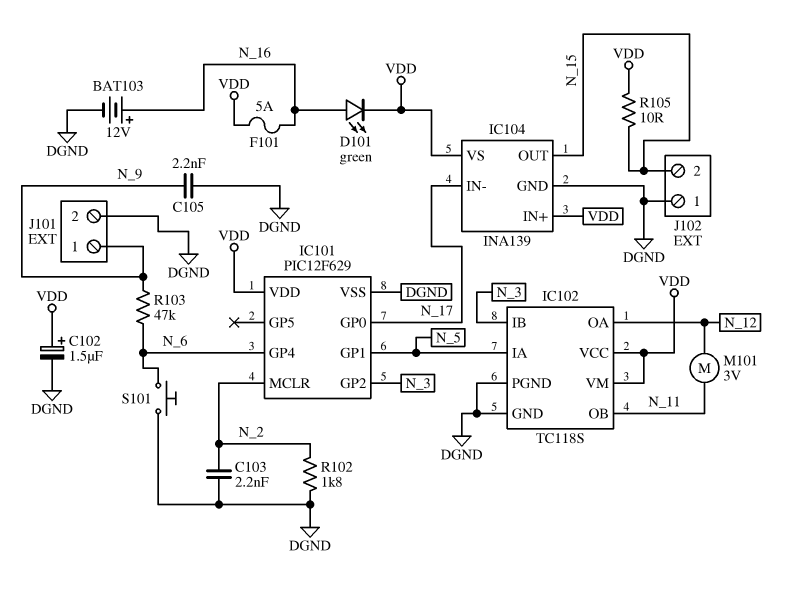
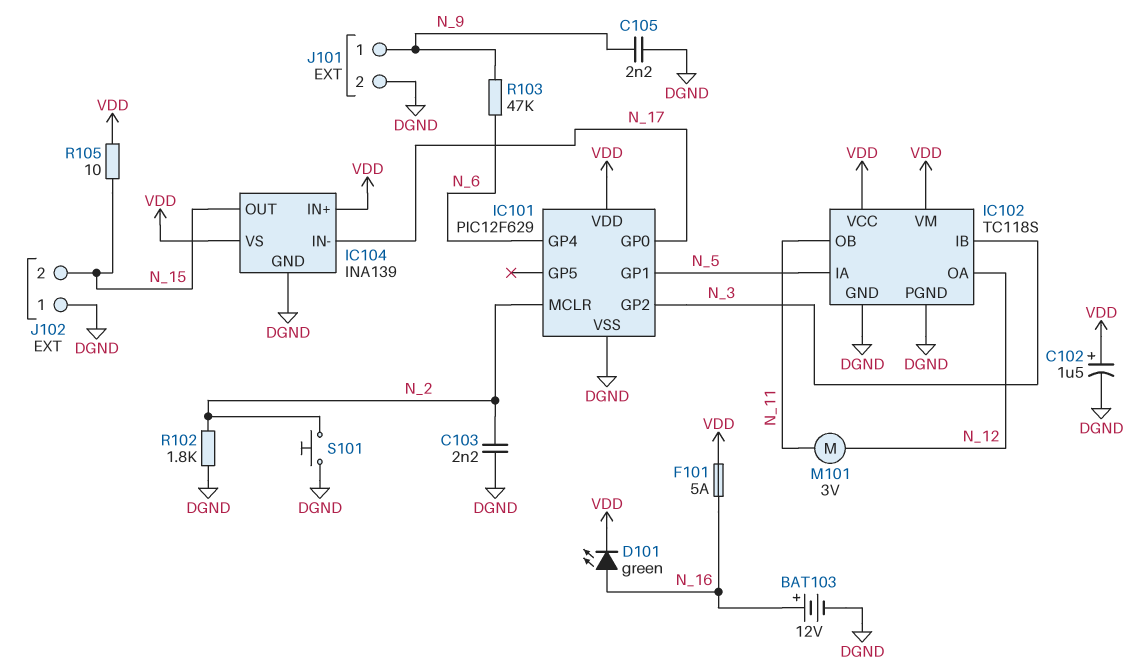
S101: button (DGND, N_6) -> button (DGND, N_2)

